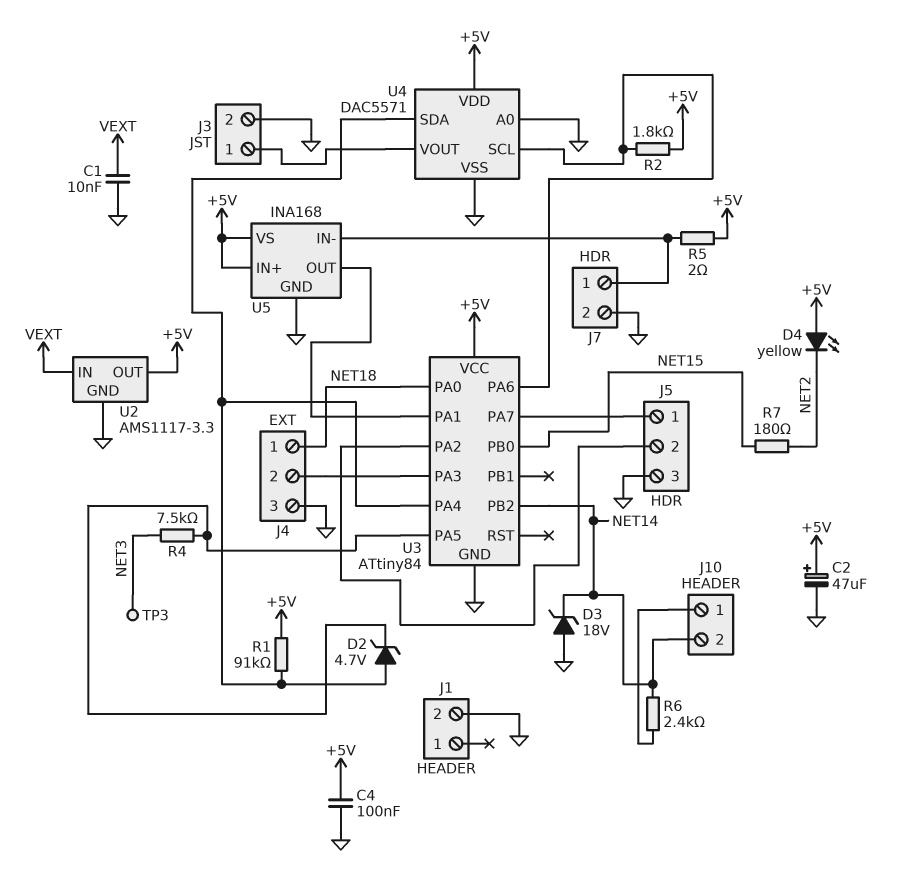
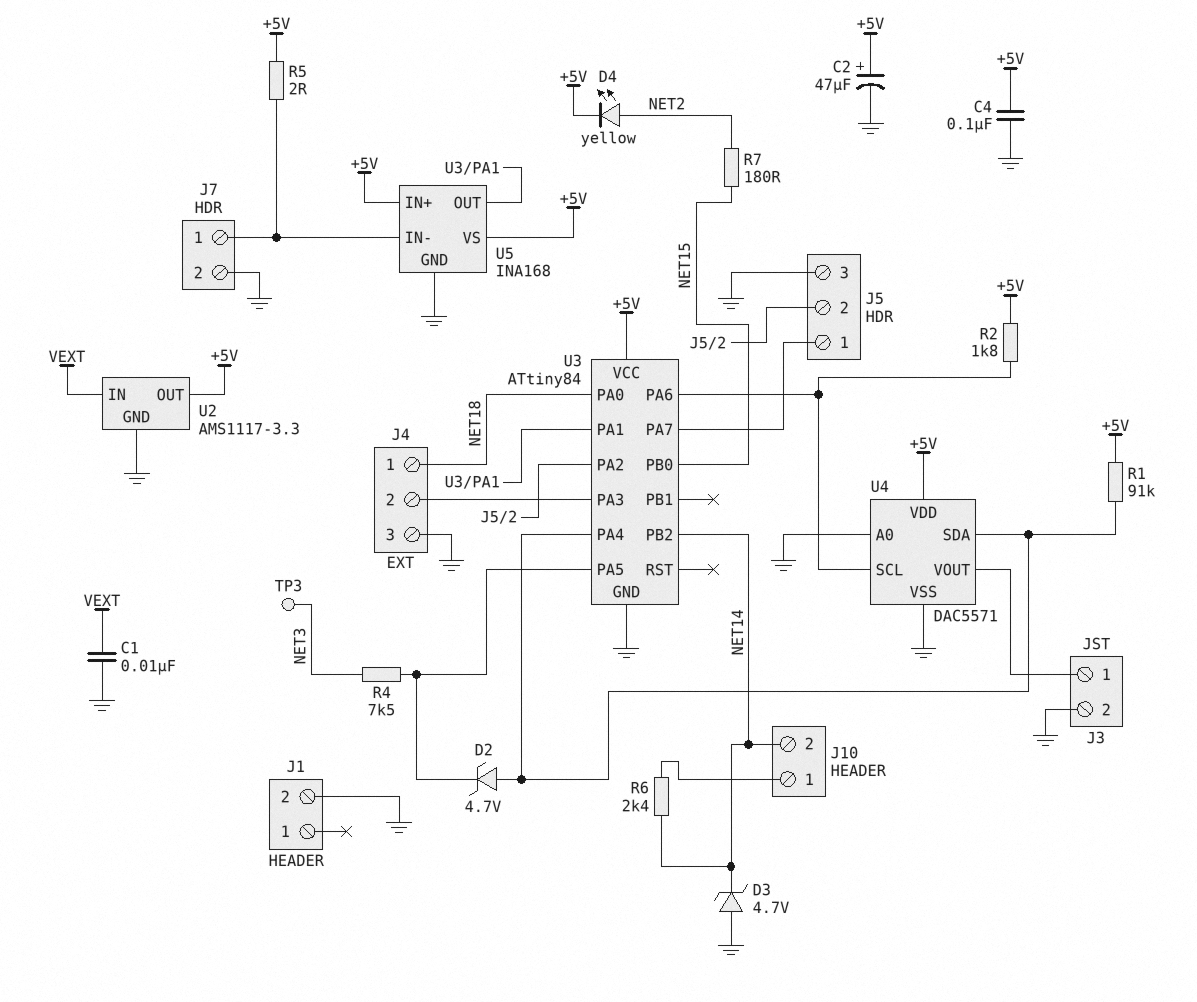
D3: zener 18V (A GND, K NET14) -> zener 4.7V (A GND, K NET14)
D4: LED yellow (A +5V, K NET2) -> LED yellow (A NET2, K +5V)

